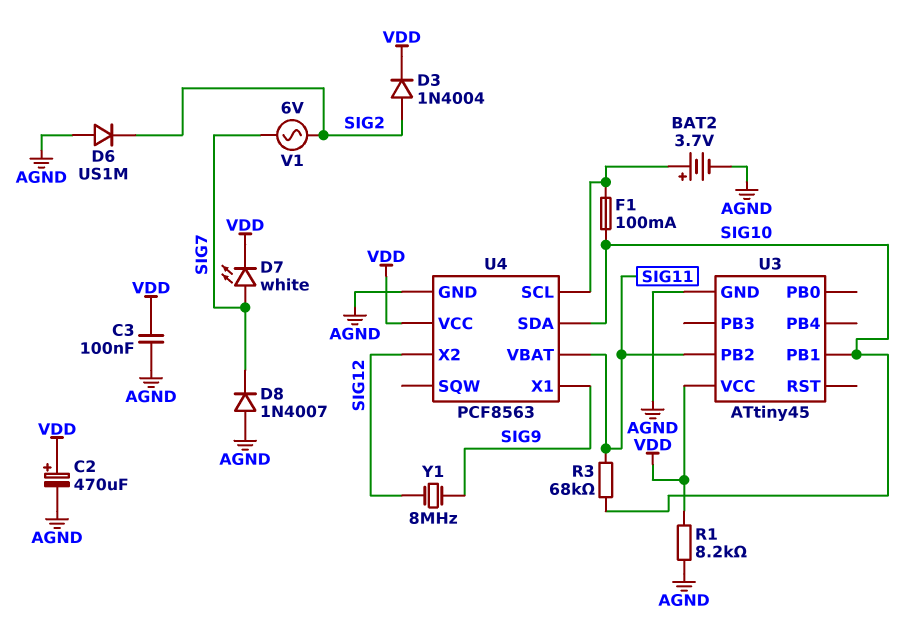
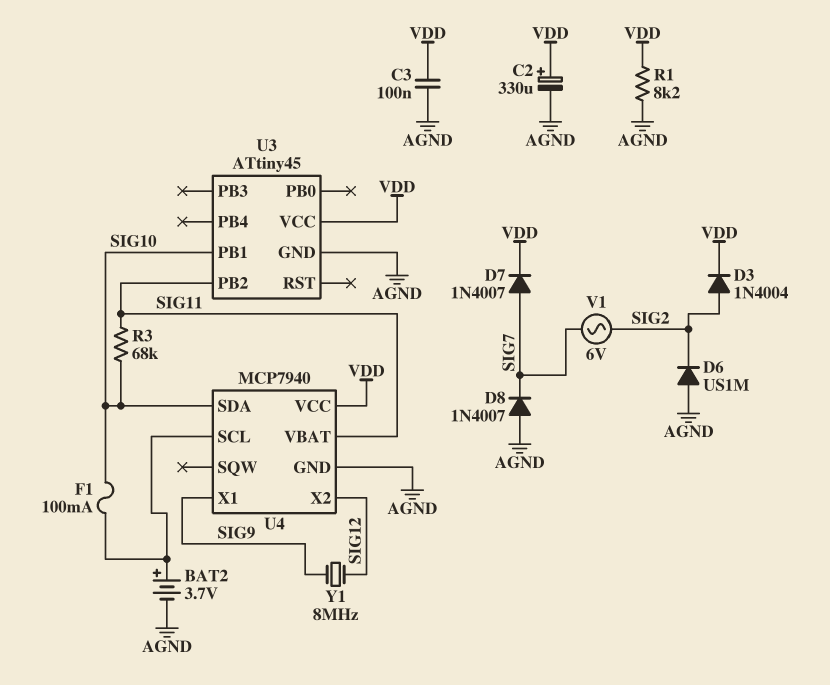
C2: 470uF (plus VDD, minus AGND) -> 330uF (plus VDD, minus AGND)
D7: LED white (A SIG7, K VDD) -> diode 1N4007 (A SIG7, K VDD)
U4: PCF8563 -> MCP7940

